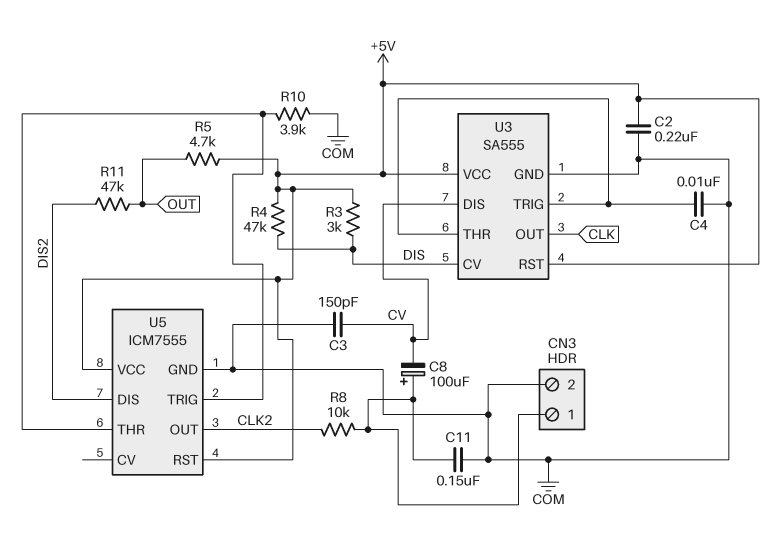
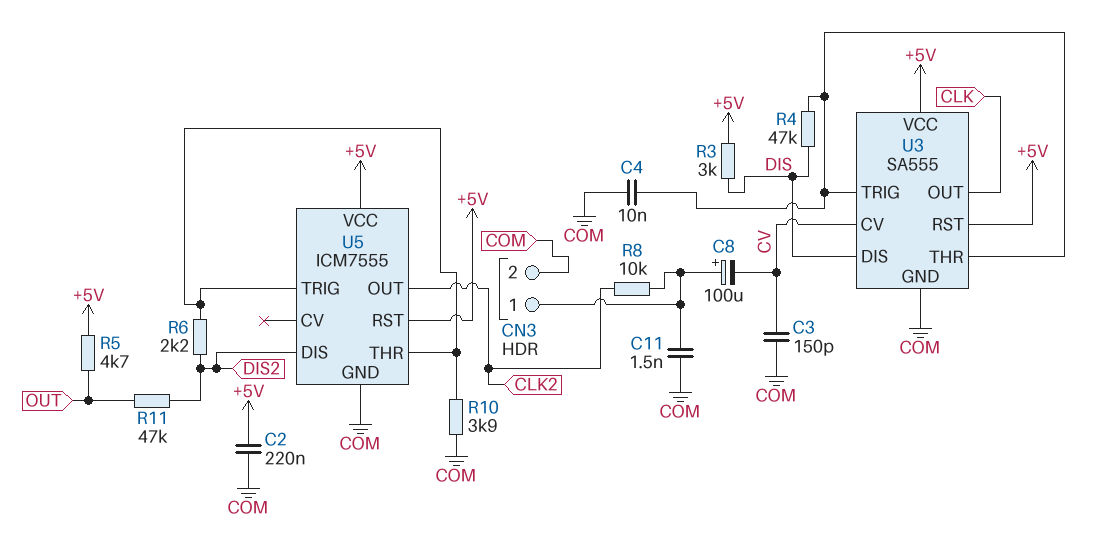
C11: 150nF (CN3/1, COM) -> 1.5nF (CN3/1, COM)
R4: 47k (+5V, DIS) -> 47k (DIS, U3/THR)
R6: none -> 2.2k (DIS2, U5/THR)
U3 pin CV: DIS -> CV
U3 pin DIS: CV -> DIS

